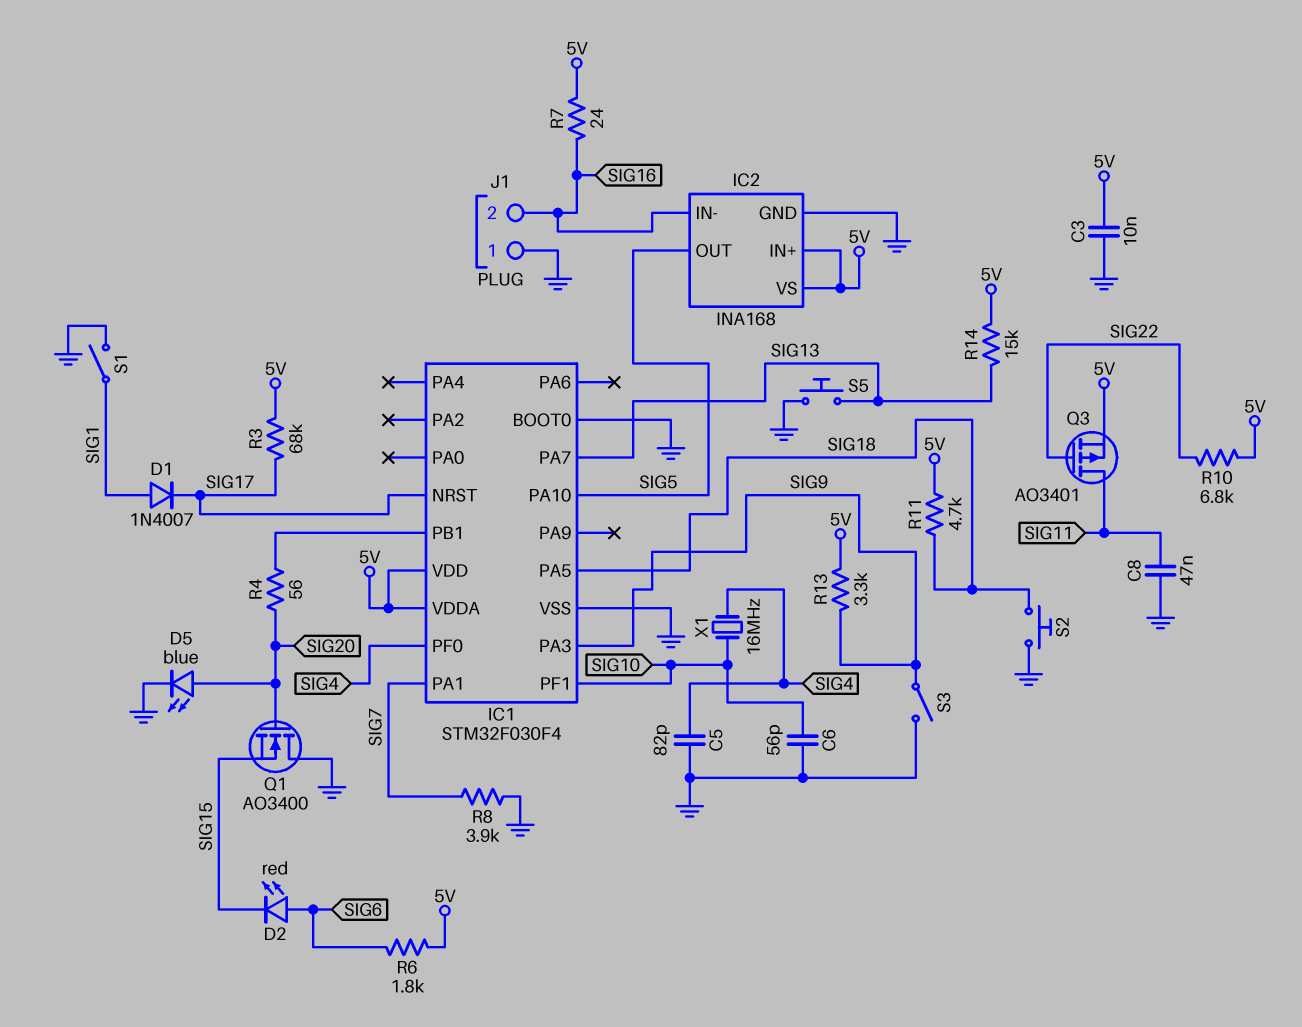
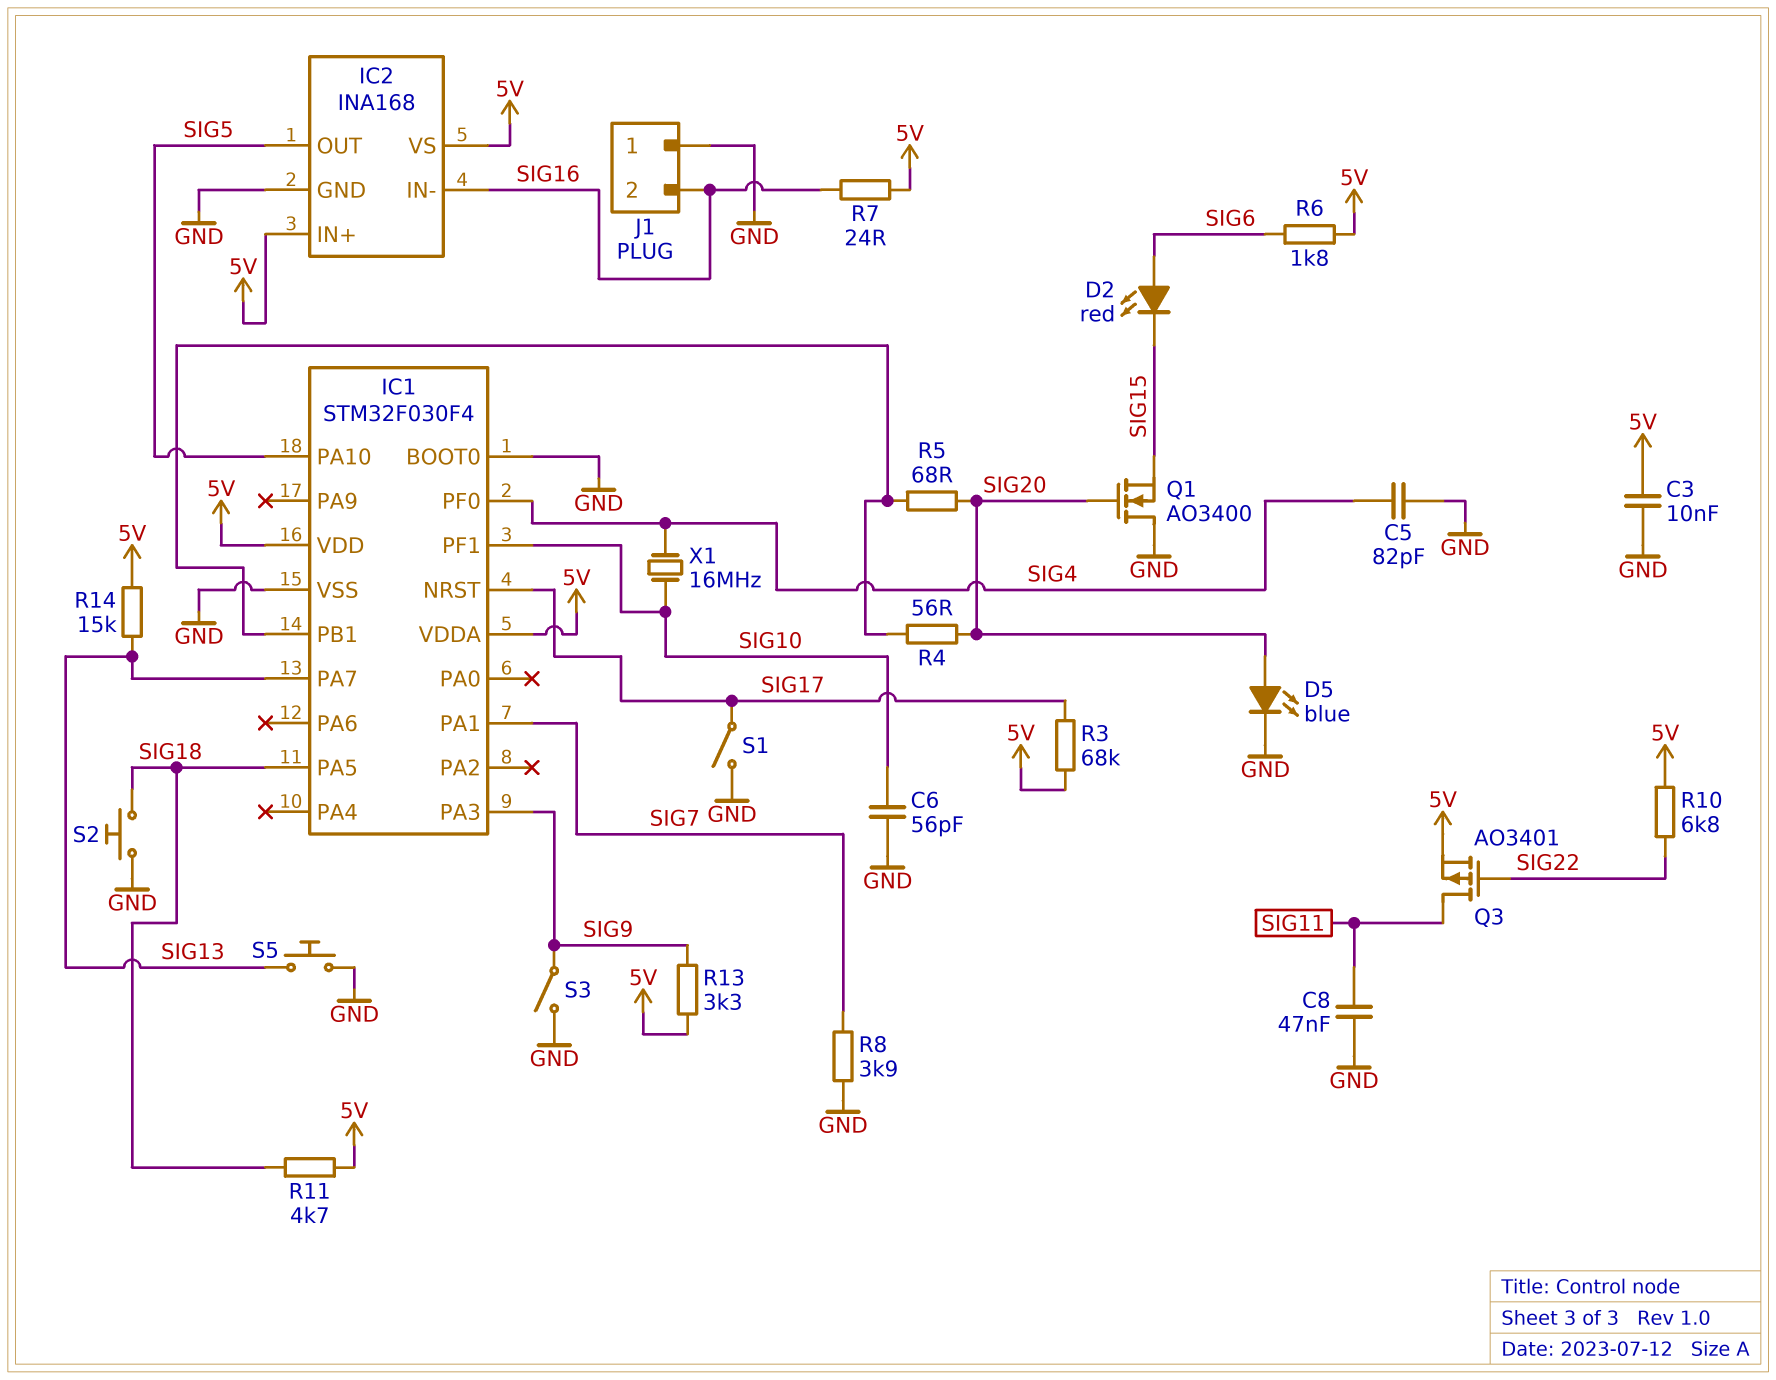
D1: diode 1N4007 (A SIG1, K SIG17) -> none
R5: none -> 68 (IC1/PB1, SIG20)
S1: switch (GND, SIG1) -> switch (GND, SIG17)

